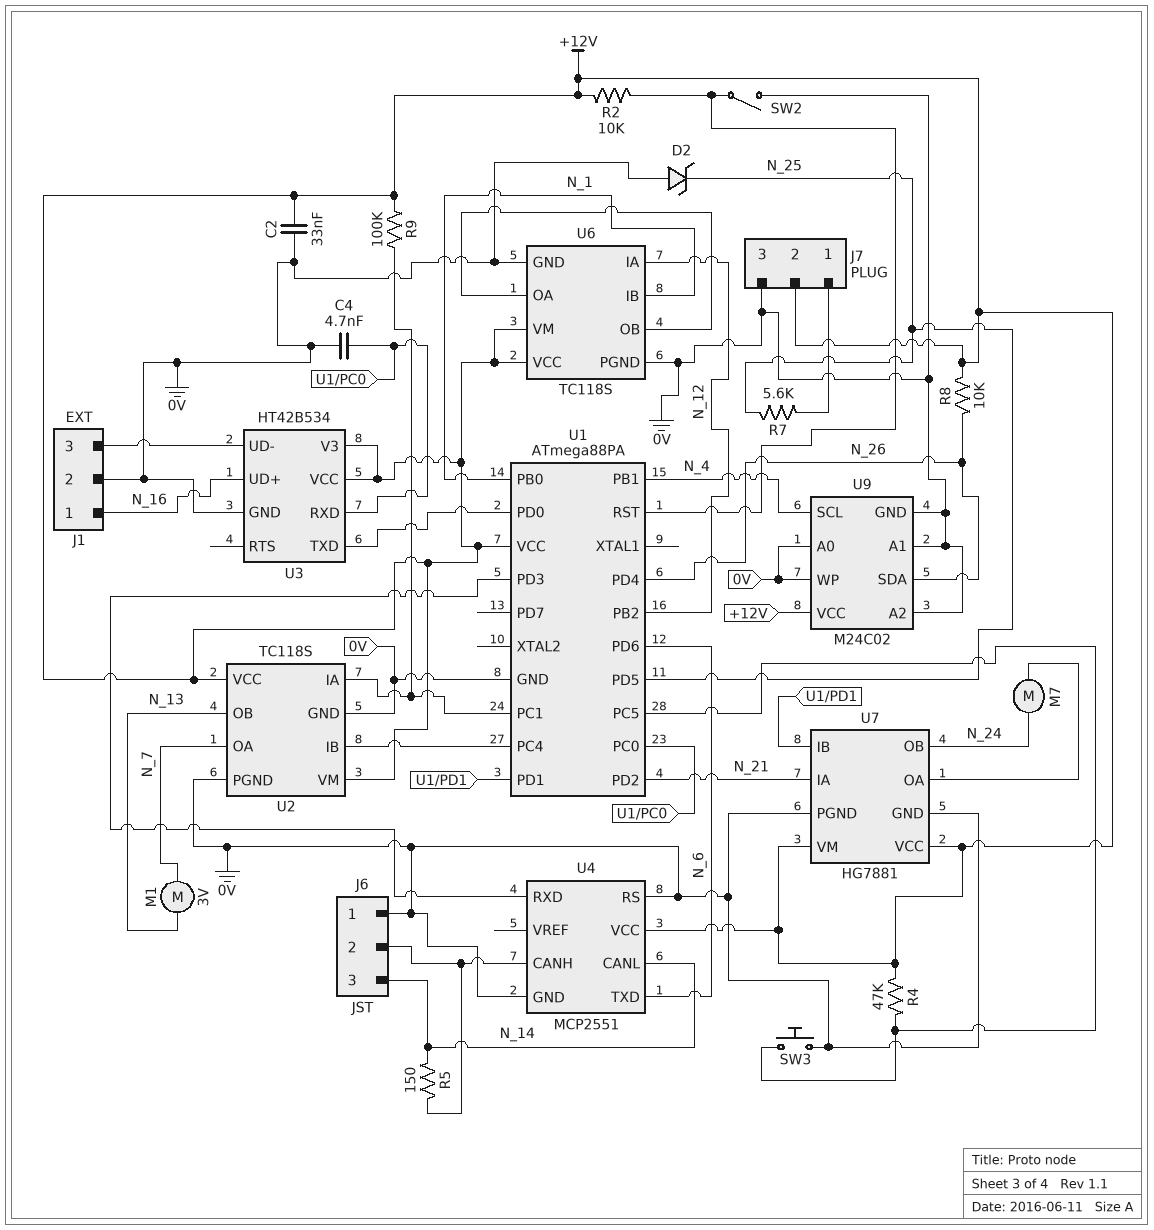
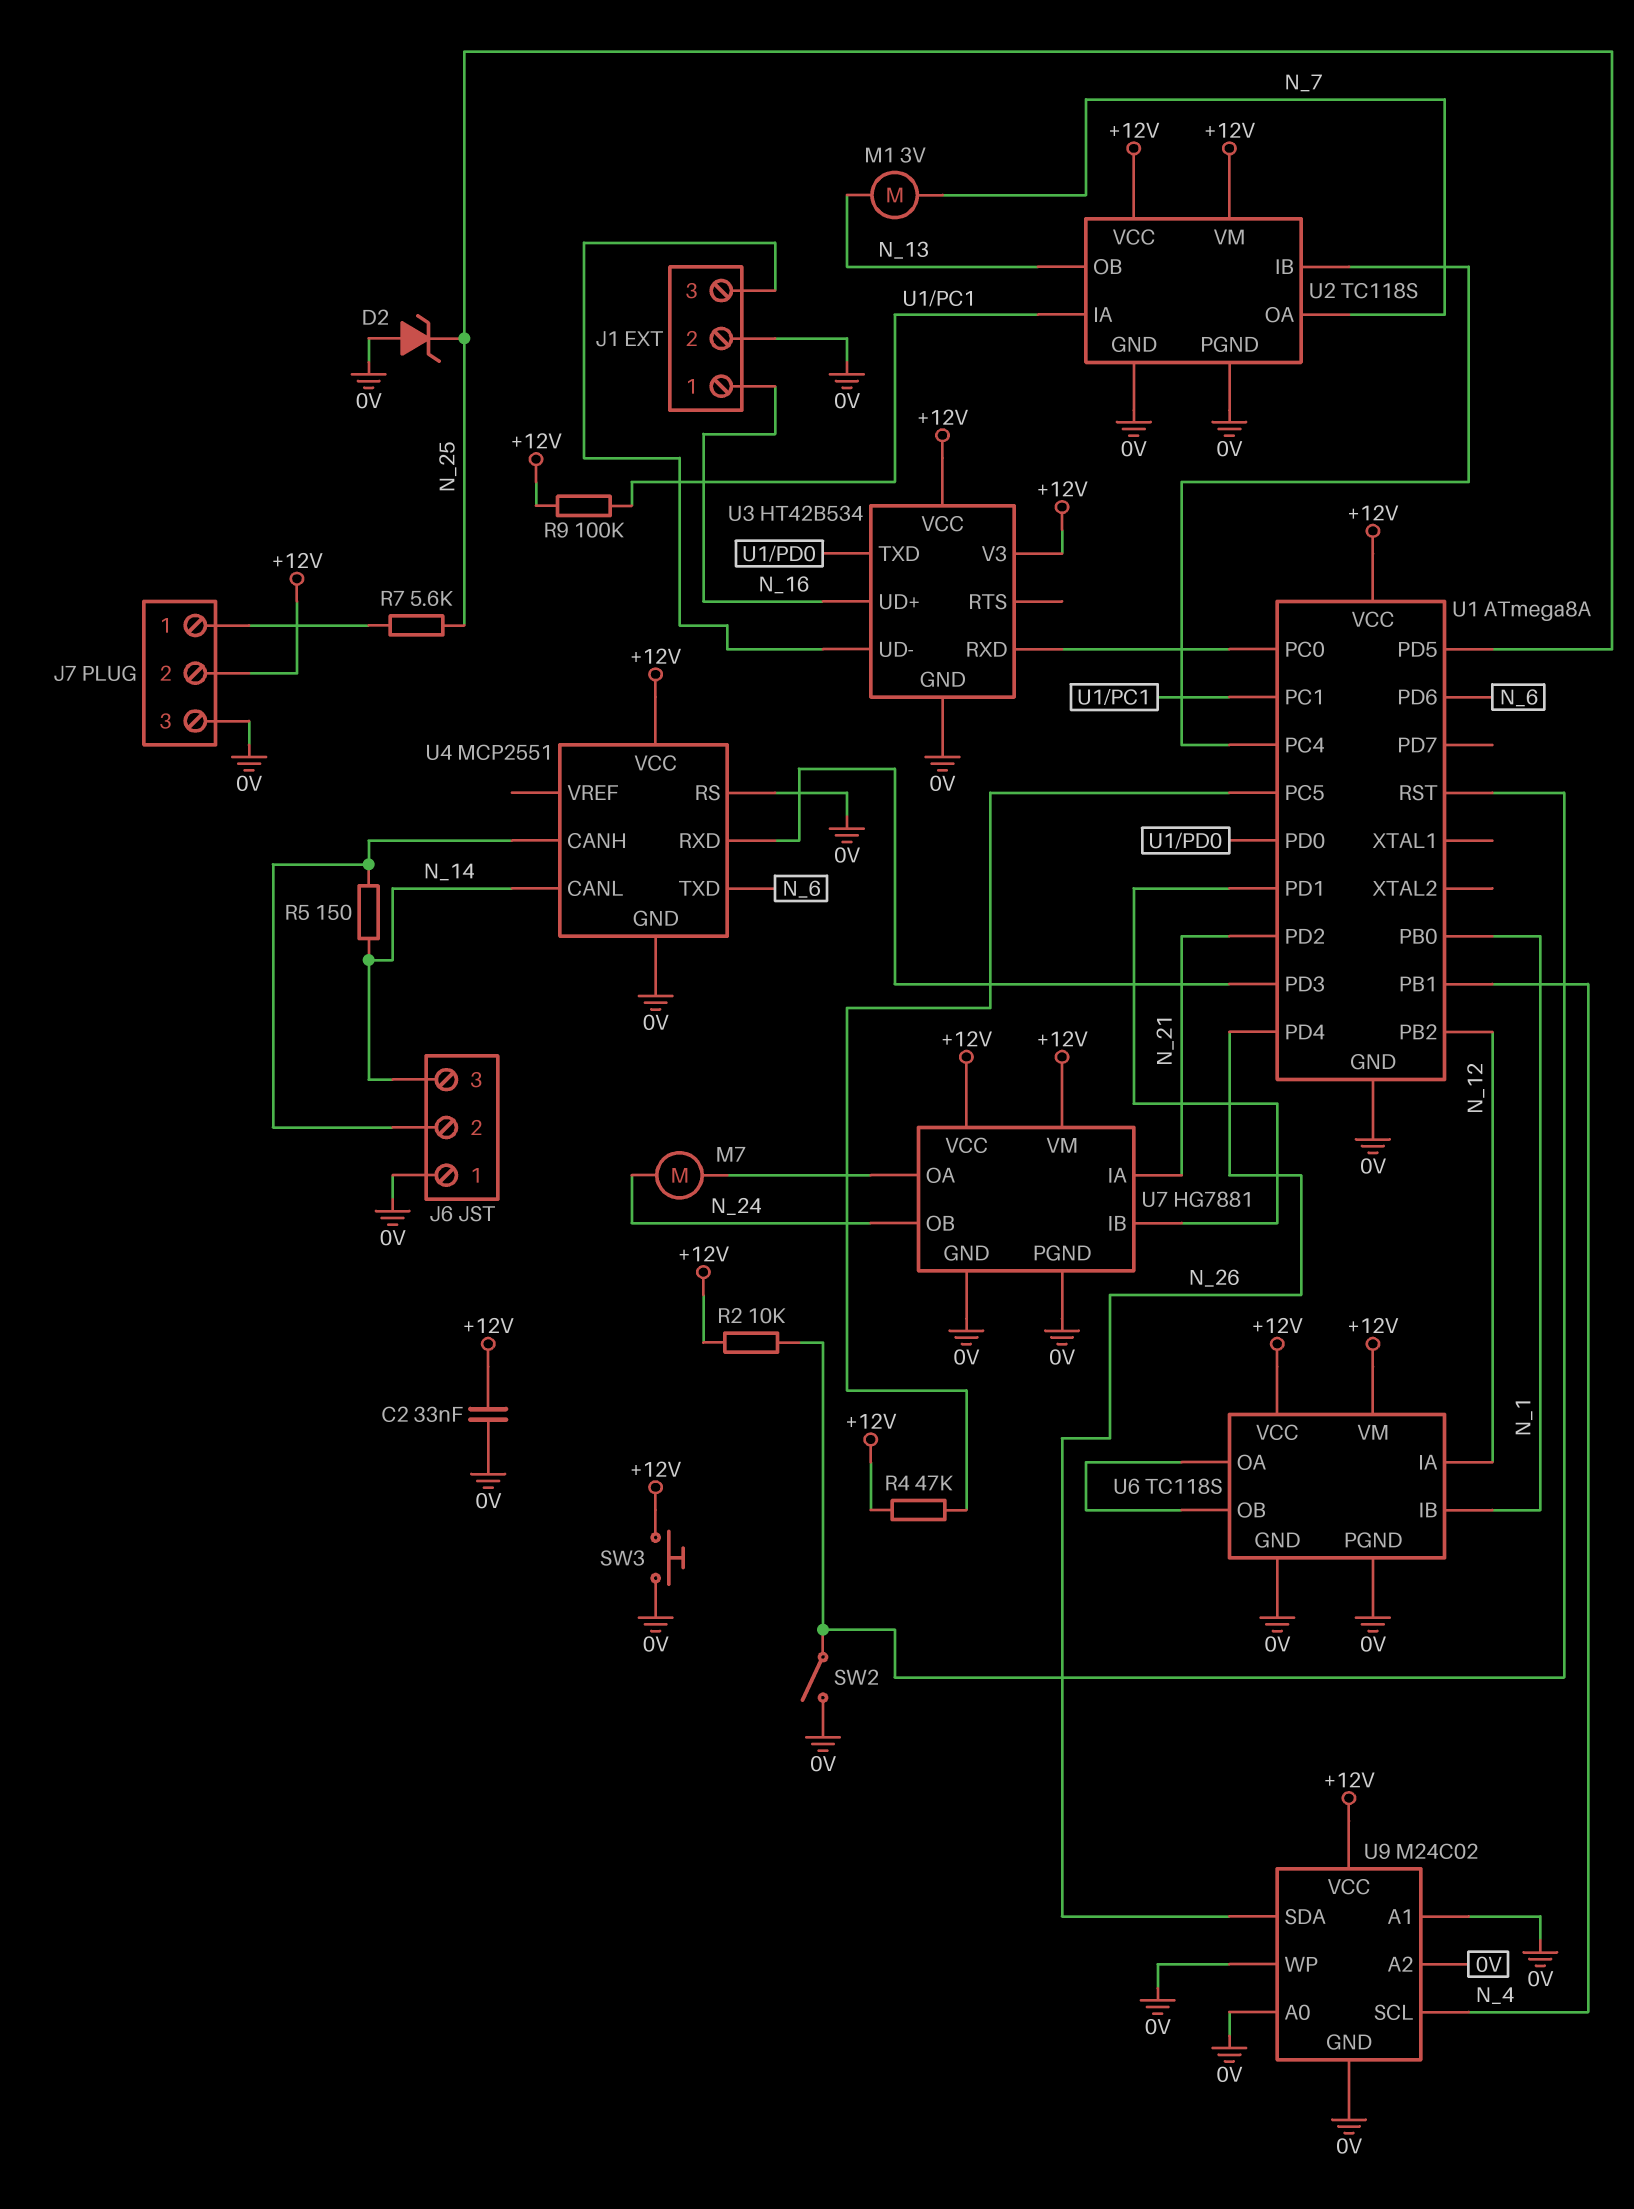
C4: 4.7nF (0V, U1/PC0) -> none
R8: 10k (+12V, N_26) -> none
SW3: button (0V, U1/PC5) -> button (+12V, 0V)
U1: ATmega88PA -> ATmega8A

